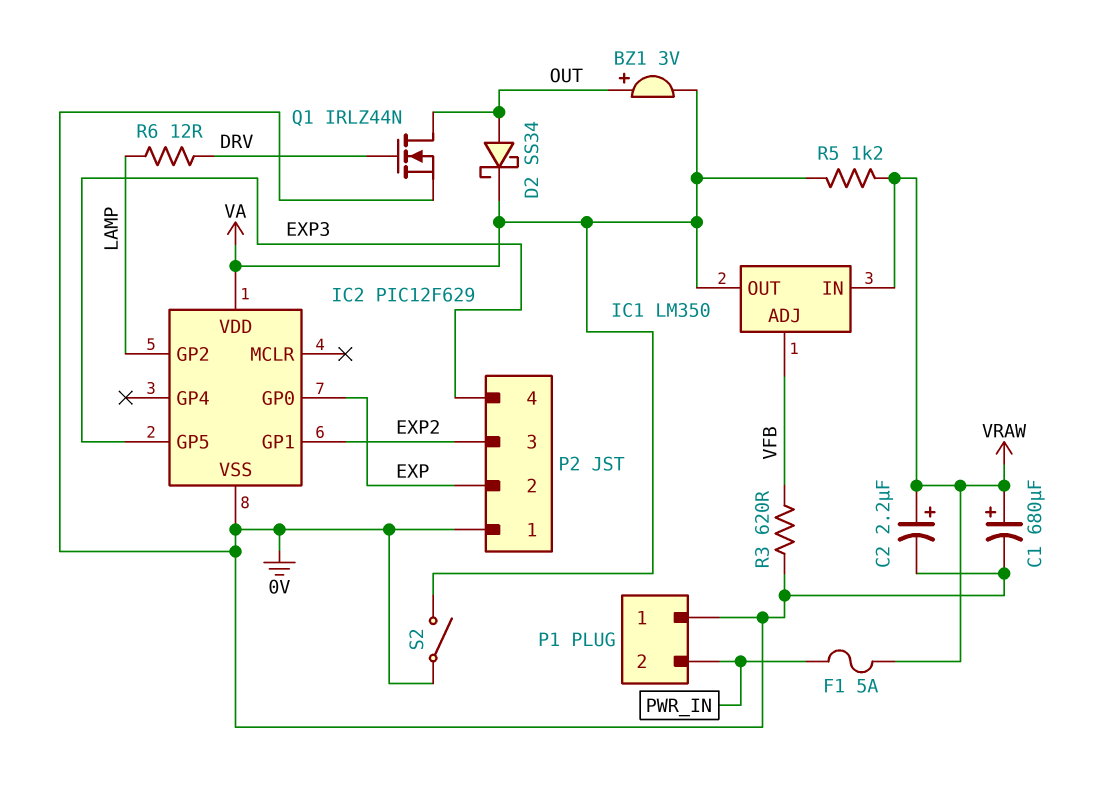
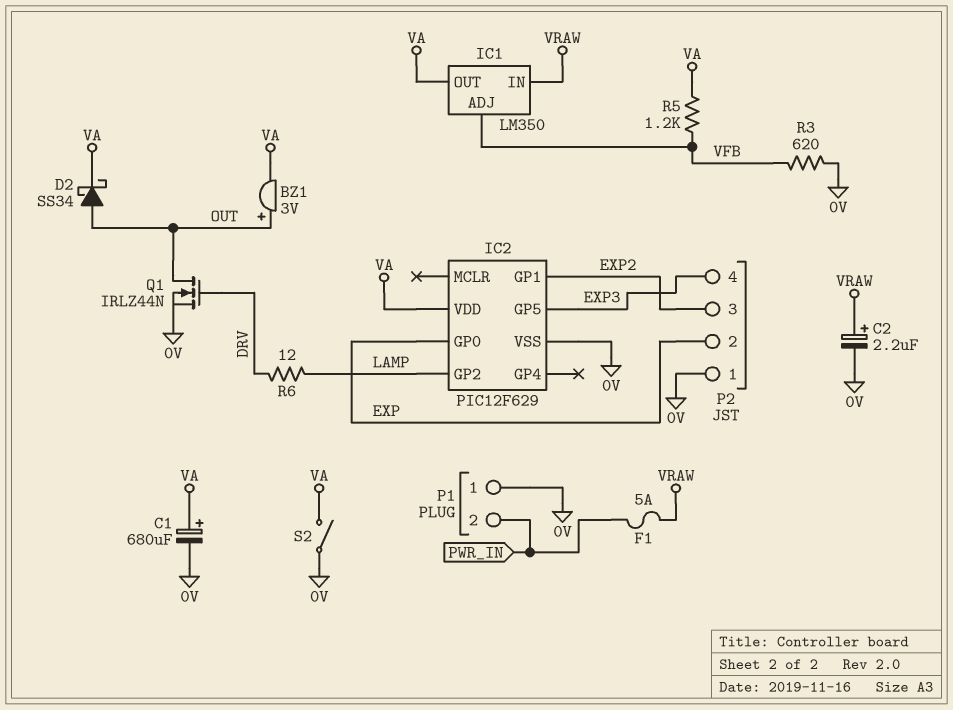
C1: 680uF (plus VRAW, minus 0V) -> 680uF (plus VA, minus 0V)
R5: 1.2k (VA, VRAW) -> 1.2k (VA, VFB)

